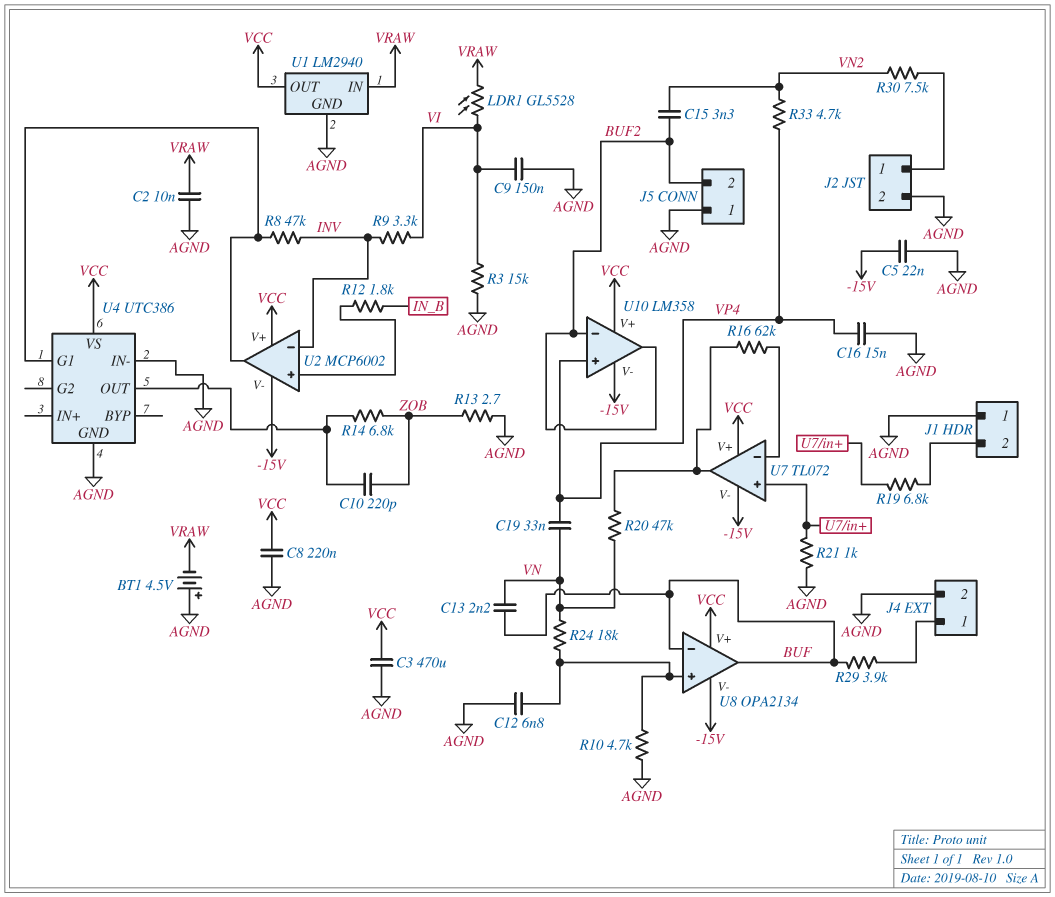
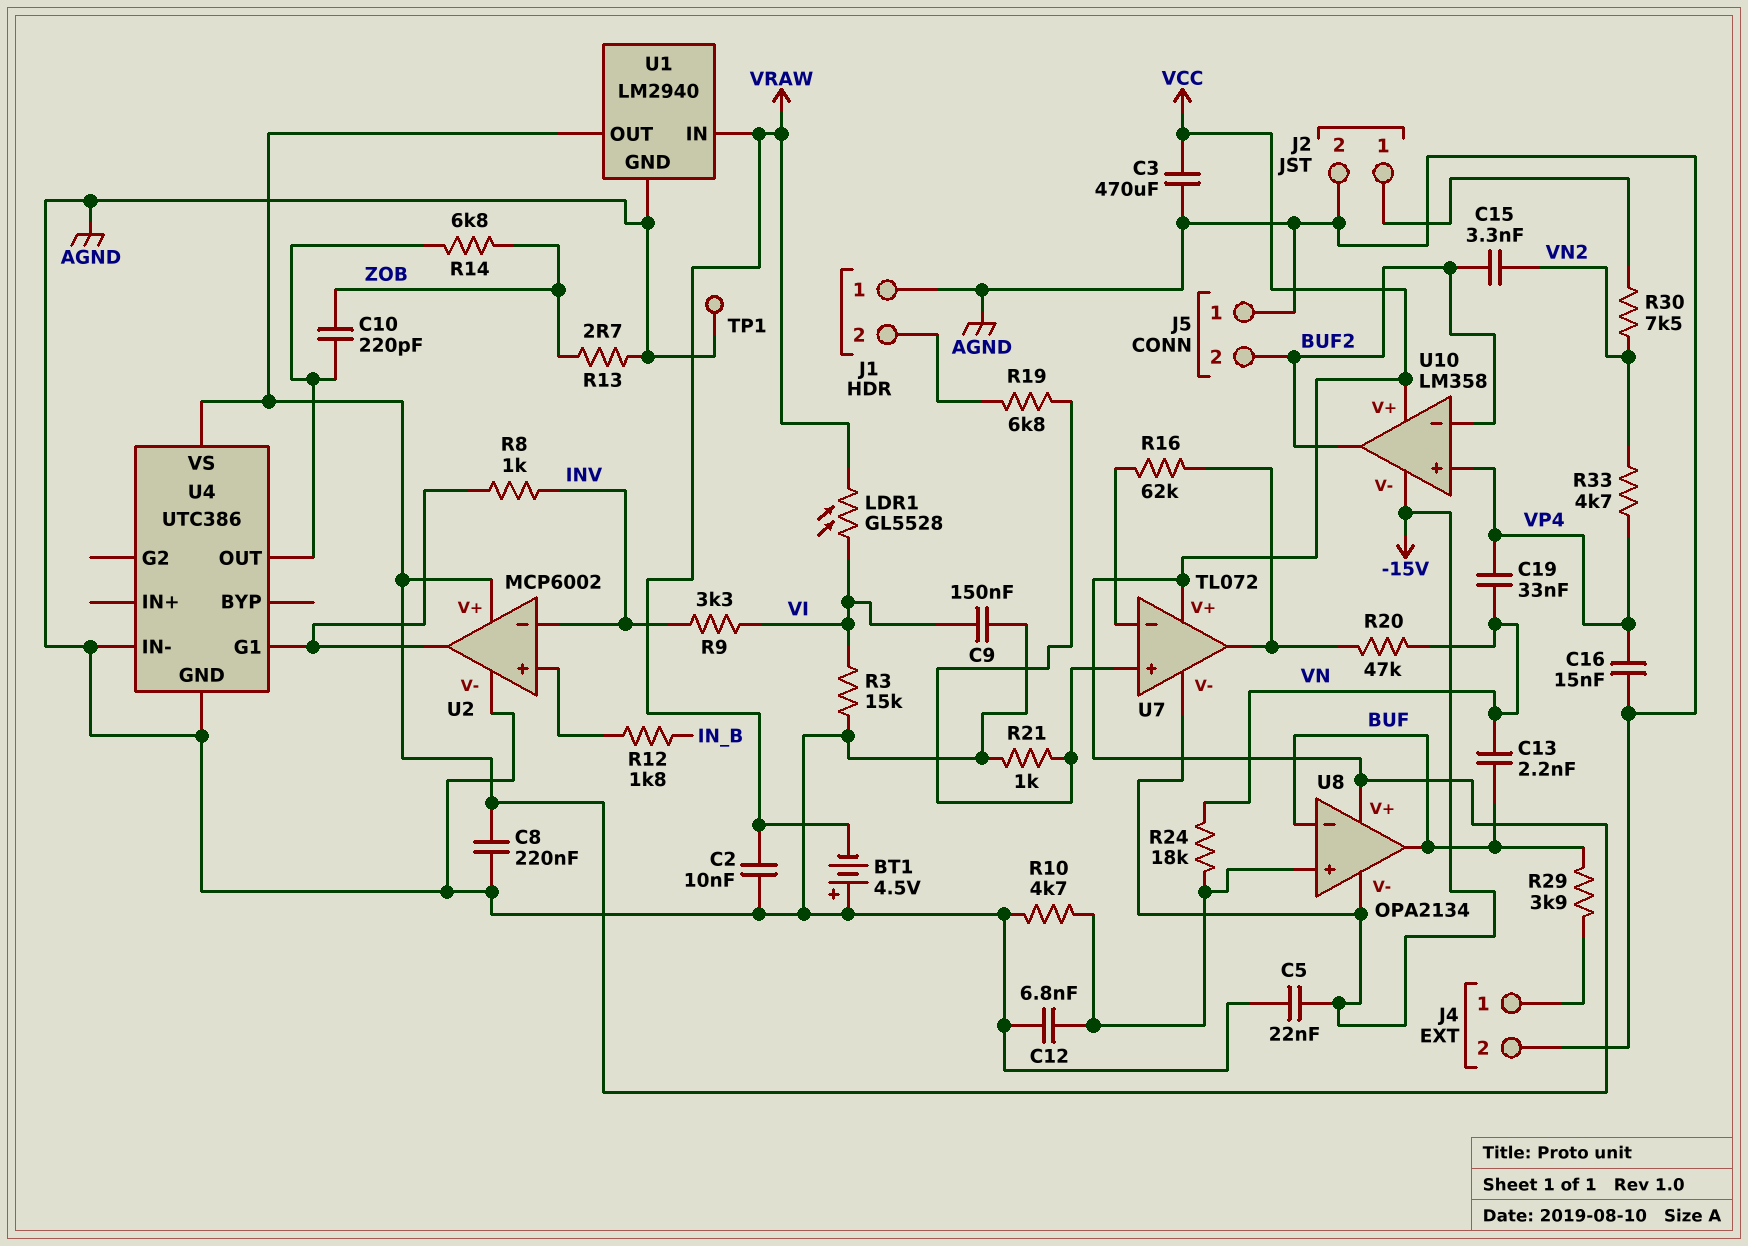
R8: 47k (INV, U2/out) -> 1k (INV, U2/out)
TP1: none -> test point (AGND)
U2 pin V-: -15V -> AGND

